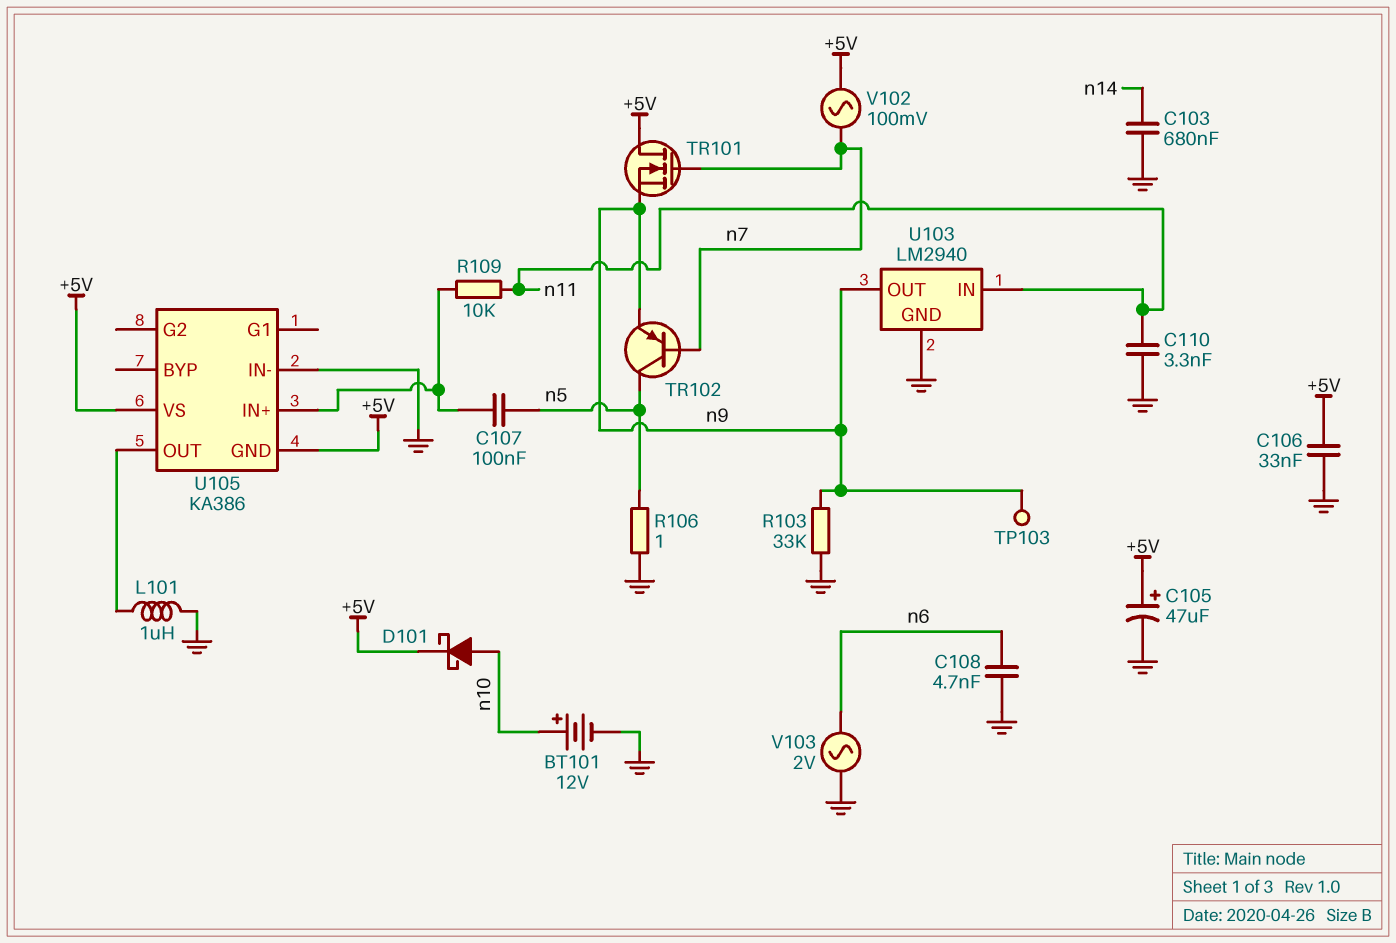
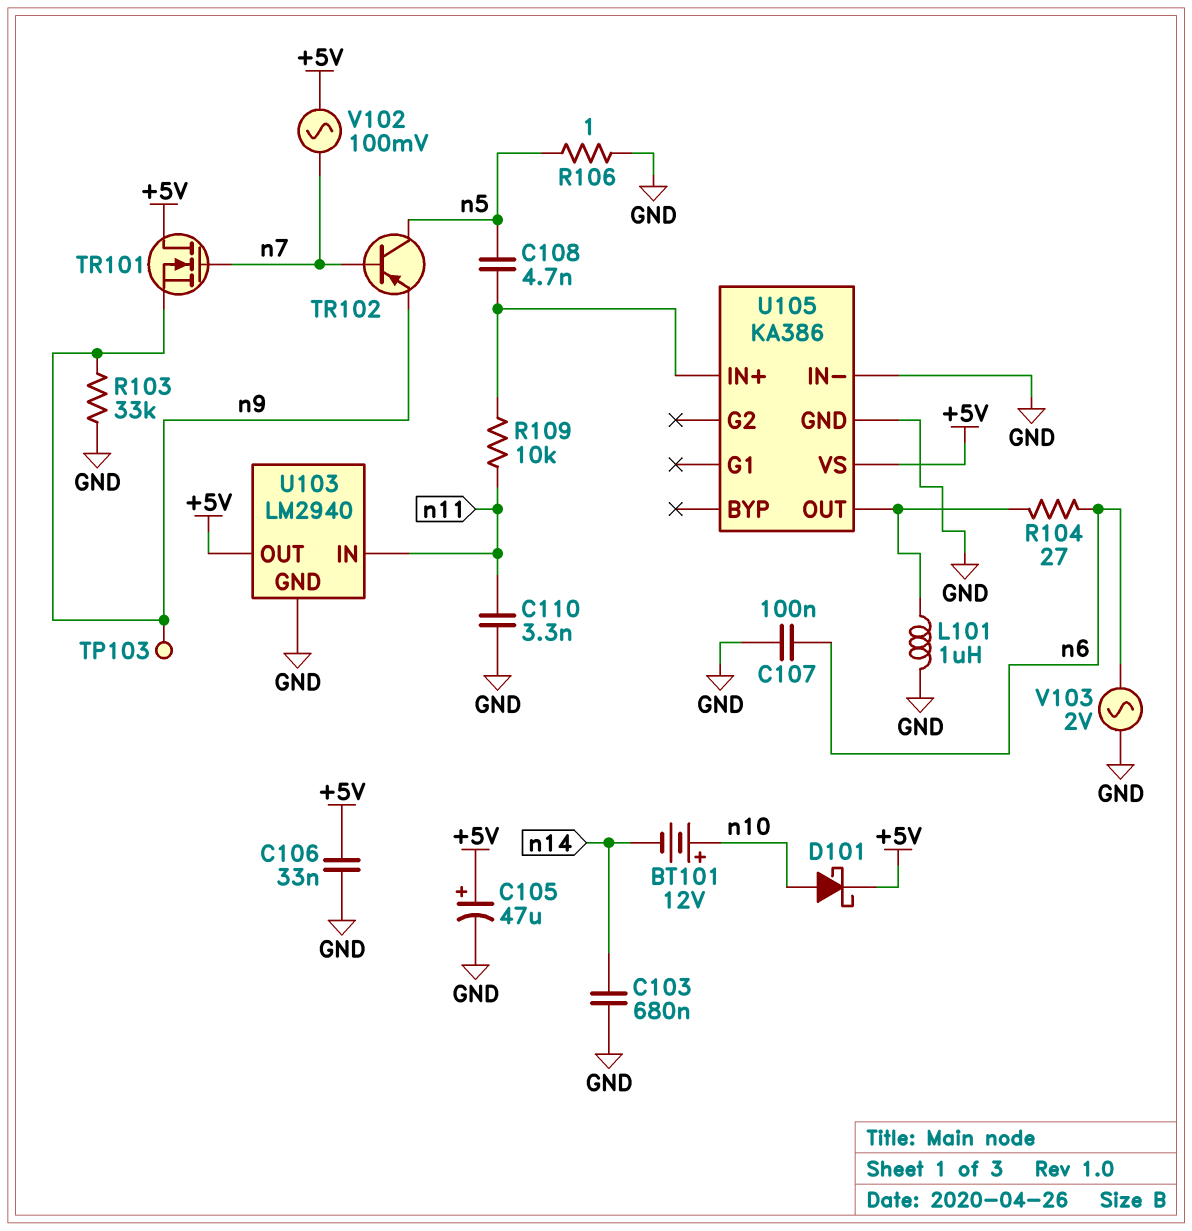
BT101: 12V (plus n10, minus GND) -> 12V (plus n10, minus n14)
C107: 100nF (U105/IN+, n5) -> 100nF (GND, n6)
C108: 4.7nF (GND, n6) -> 4.7nF (U105/IN+, n5)
R104: none -> 27 (U105/OUT, n6)
U103 pin OUT: n9 -> +5V
U105 pin GND: +5V -> GND

